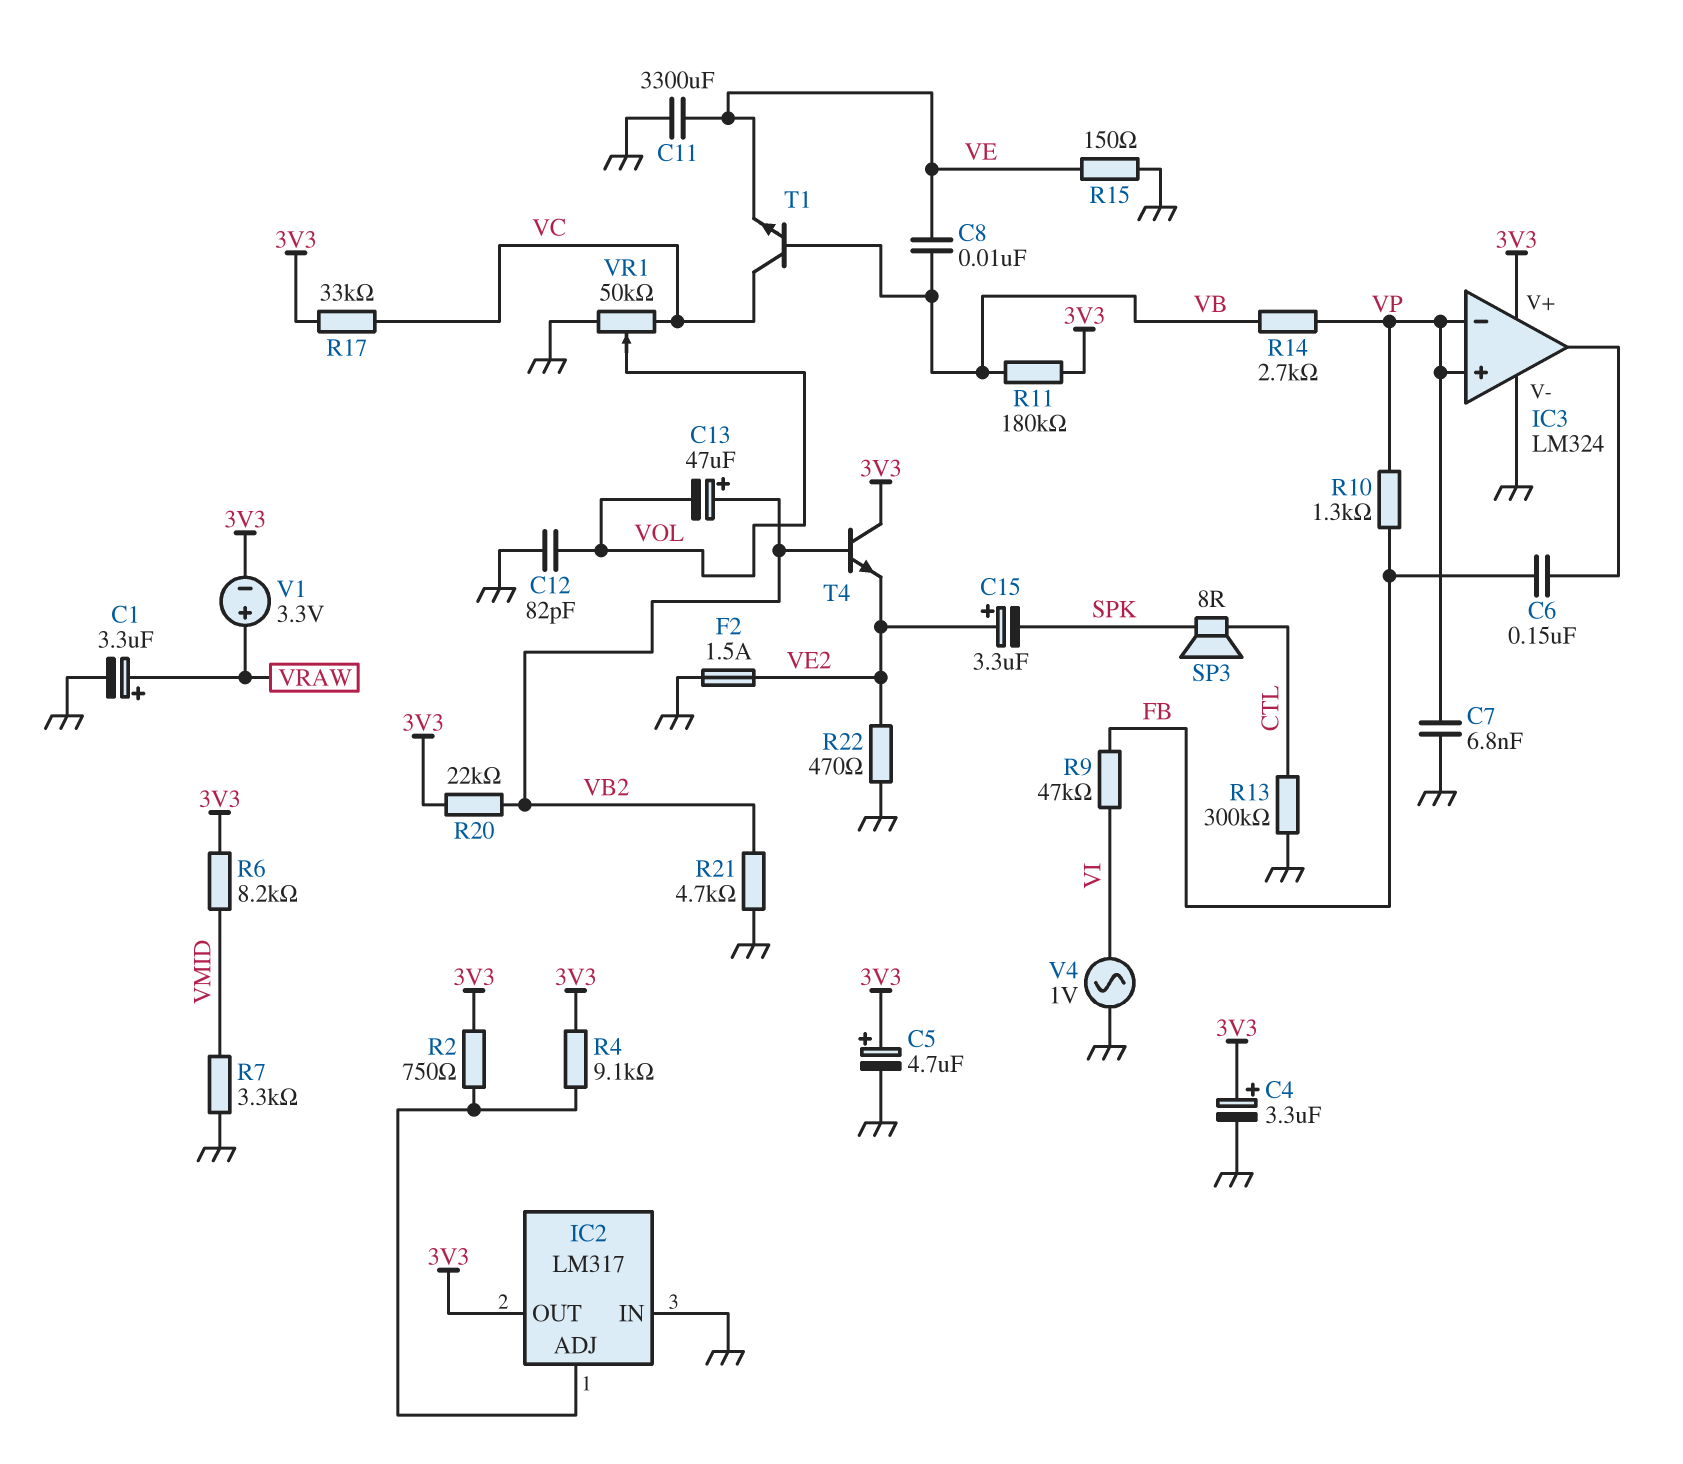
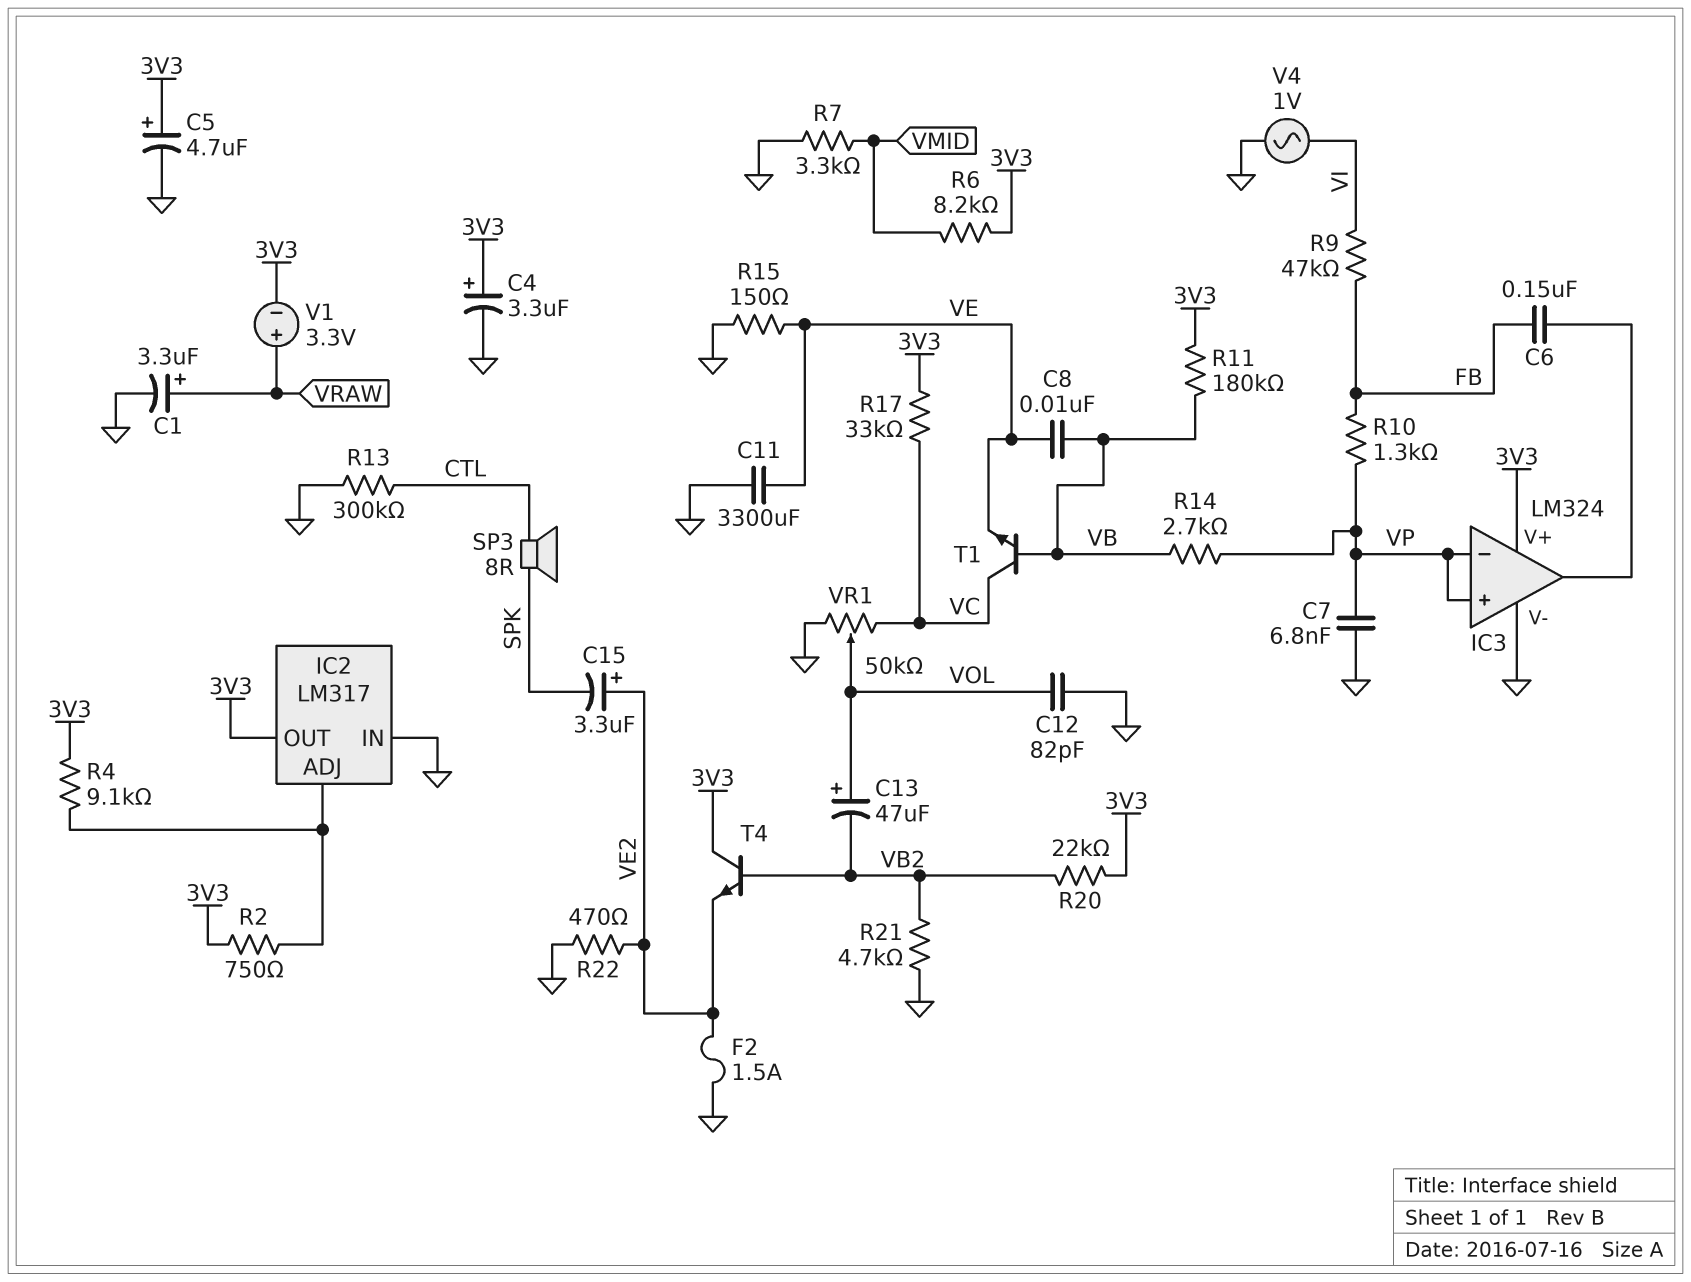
C13: 47uF (plus VB2, minus VOL) -> 47uF (plus VOL, minus VB2)

